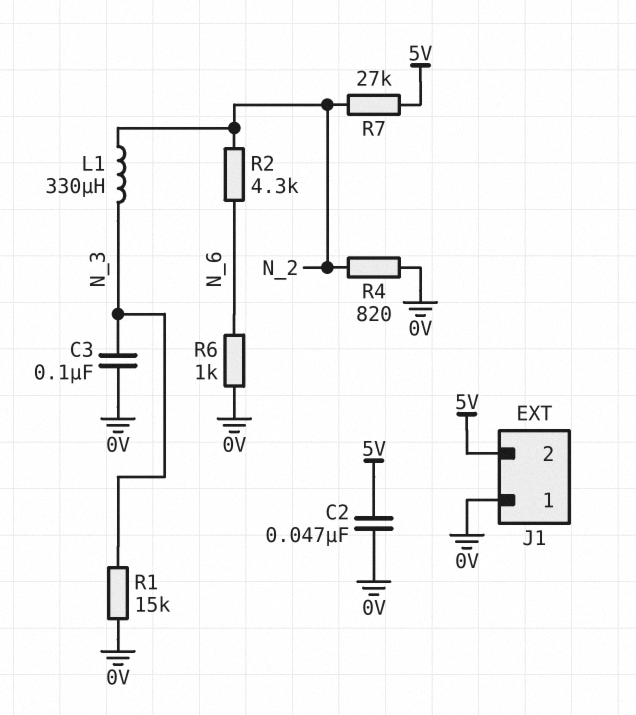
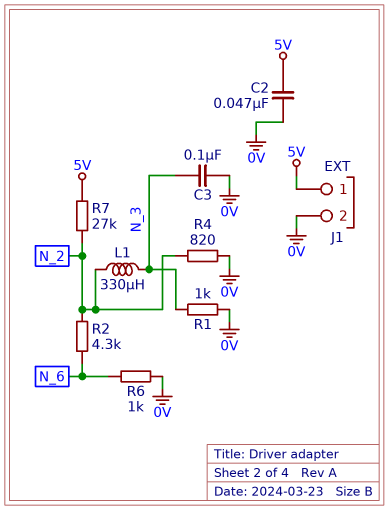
J1 pin 1: 0V -> 5V
J1 pin 2: 5V -> 0V
R1: 15k (0V, N_3) -> 1k (0V, N_3)

